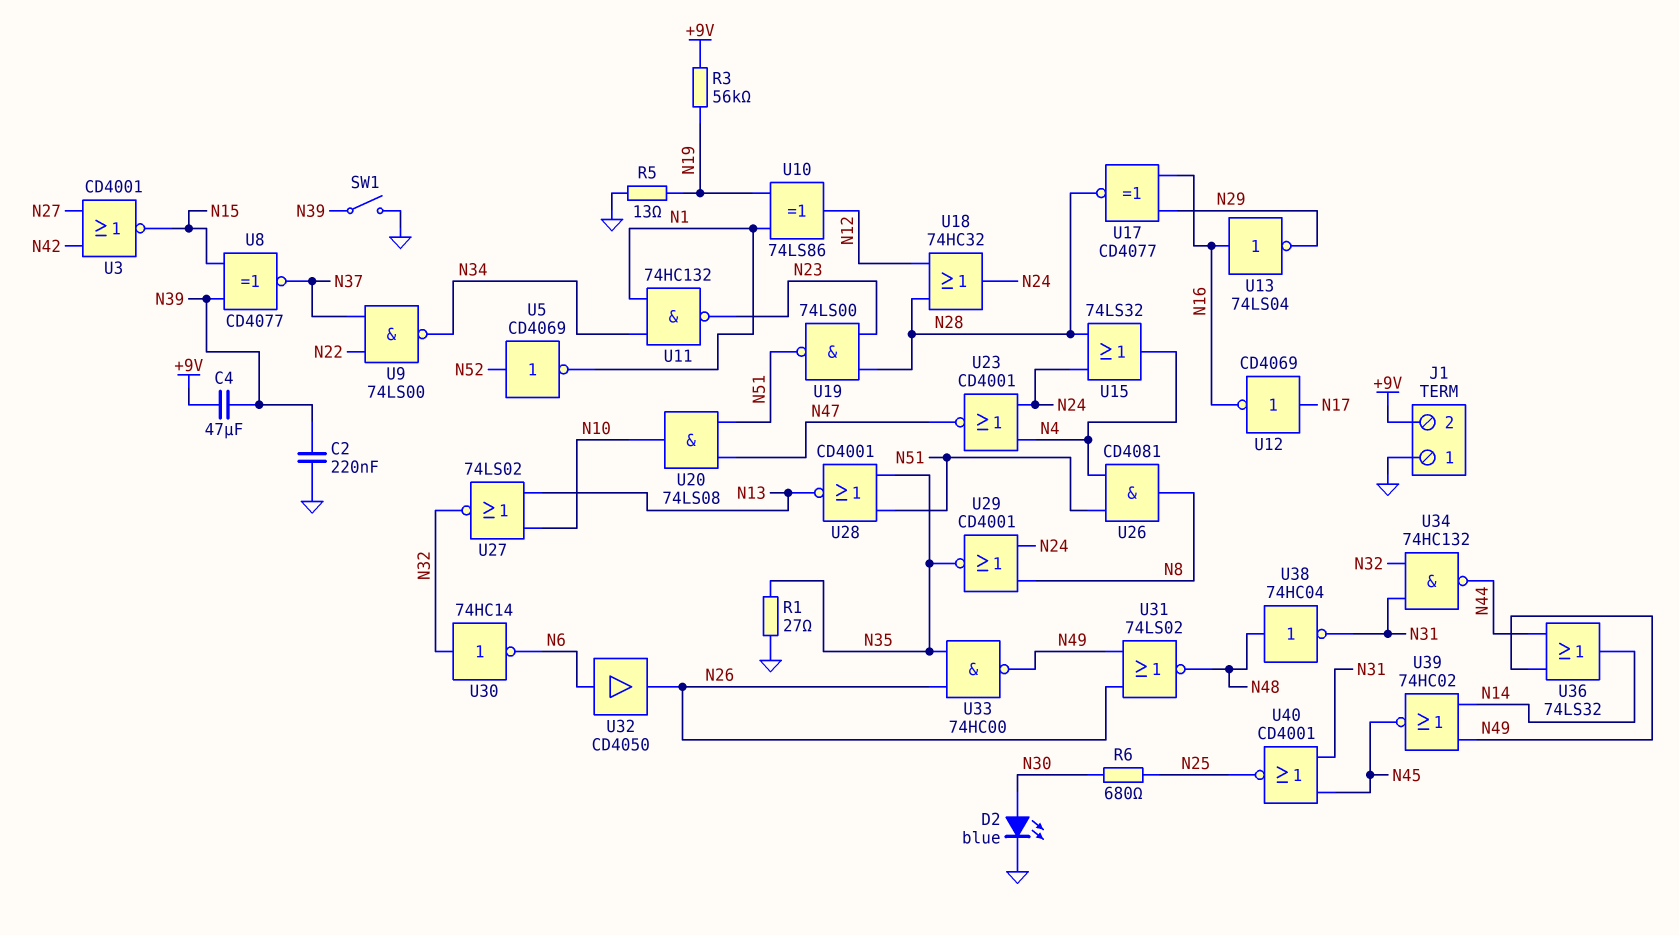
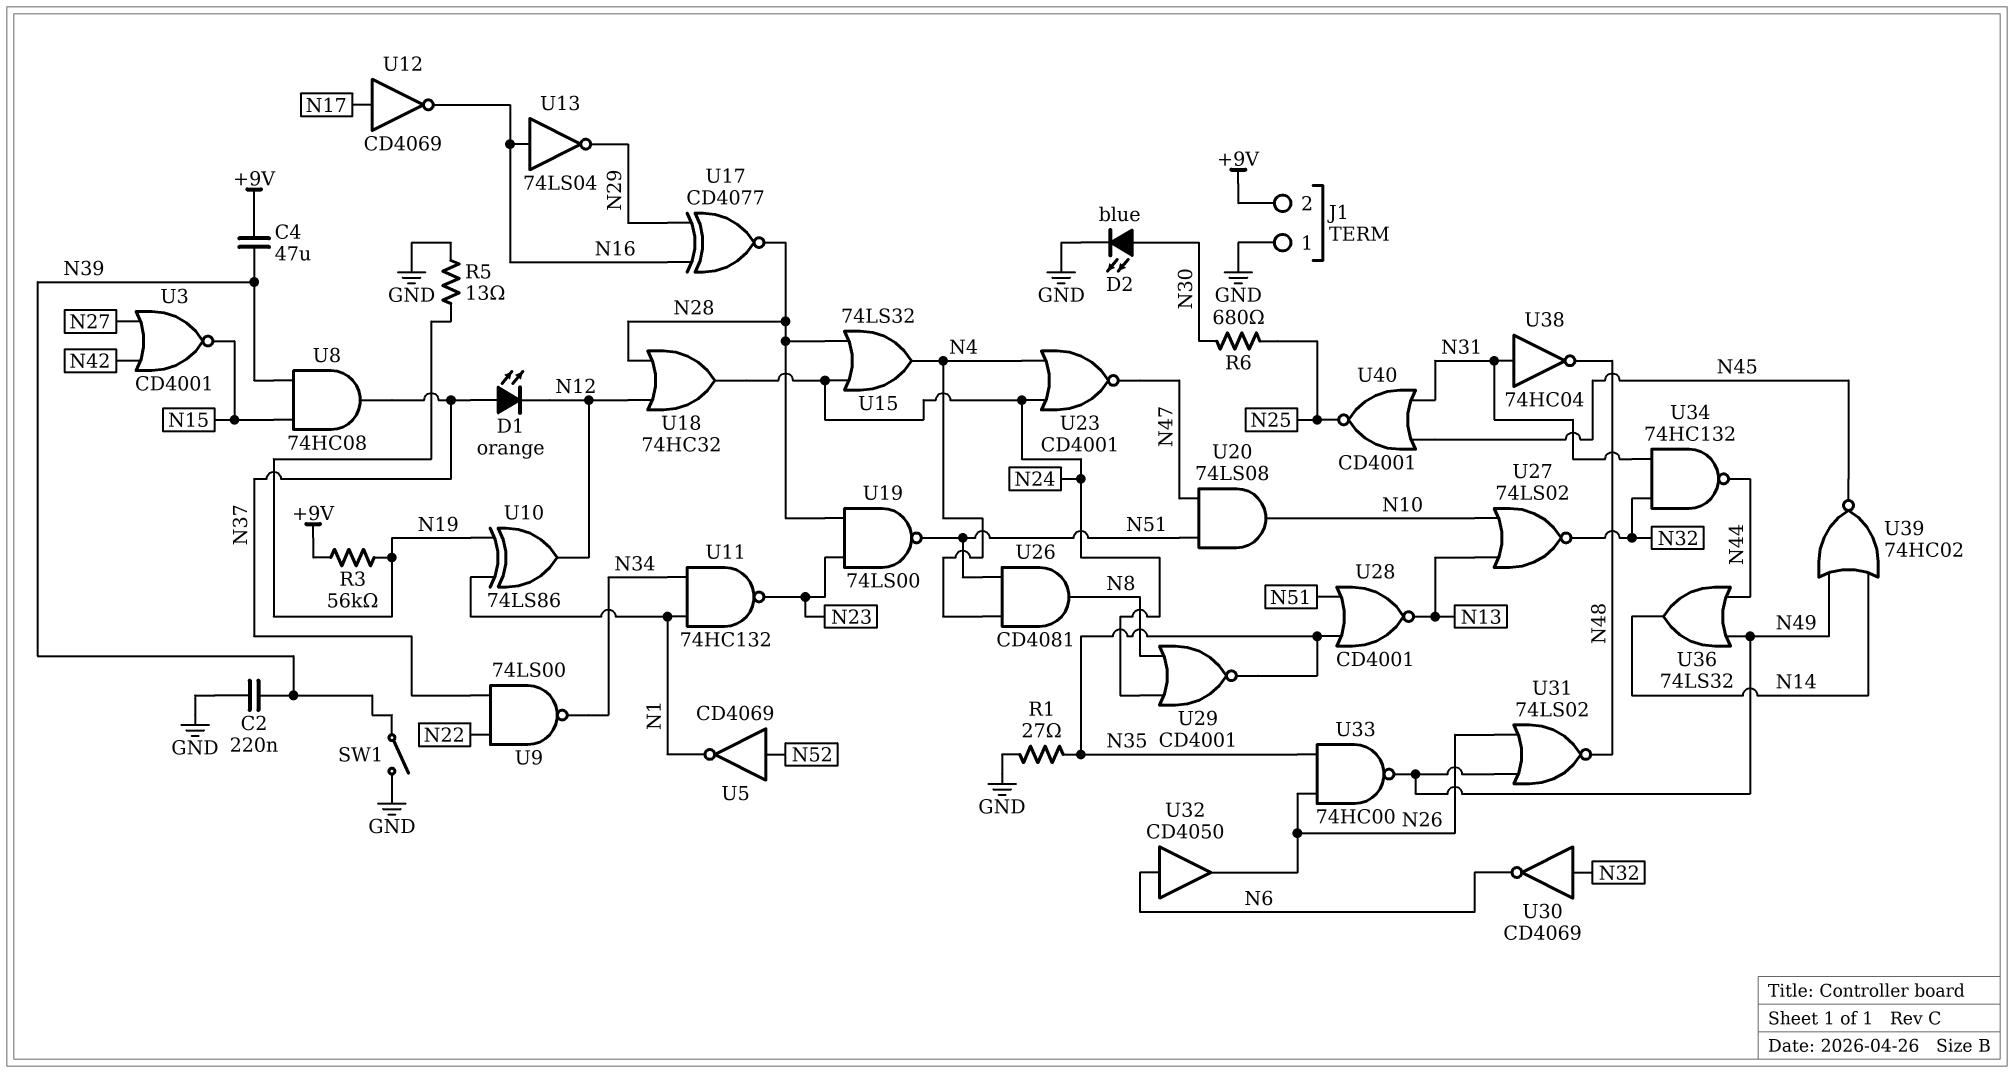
D1: none -> LED orange (A N37, K N12)
U8: XNOR CD4077 (in N15, in N39, out N37) -> AND 74HC08 (in N15, in N39, out N37)
U30: NOT 74HC14 (in N32, out N6) -> NOT CD4069 (in N32, out N6)
U38: NOT 74HC04 (in N48, out N31) -> NOT 74HC04 (in N31, out N48)

